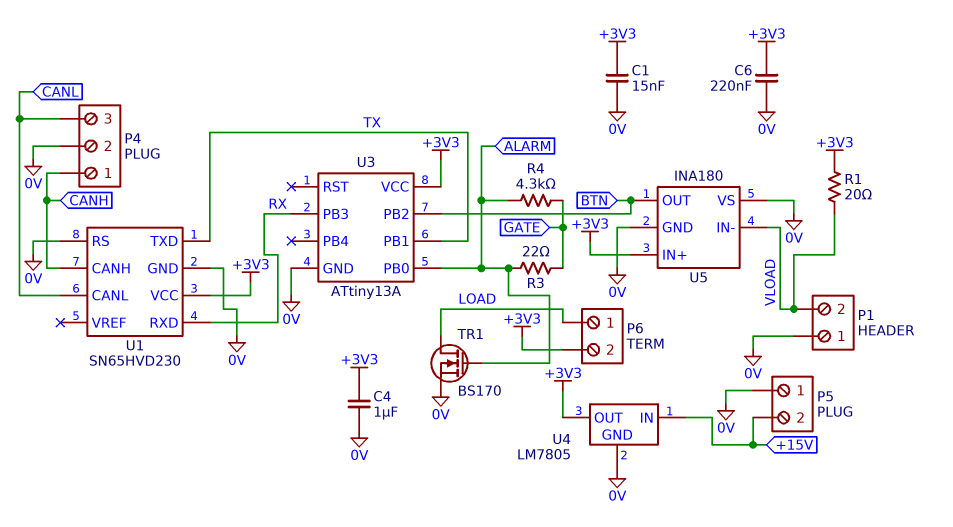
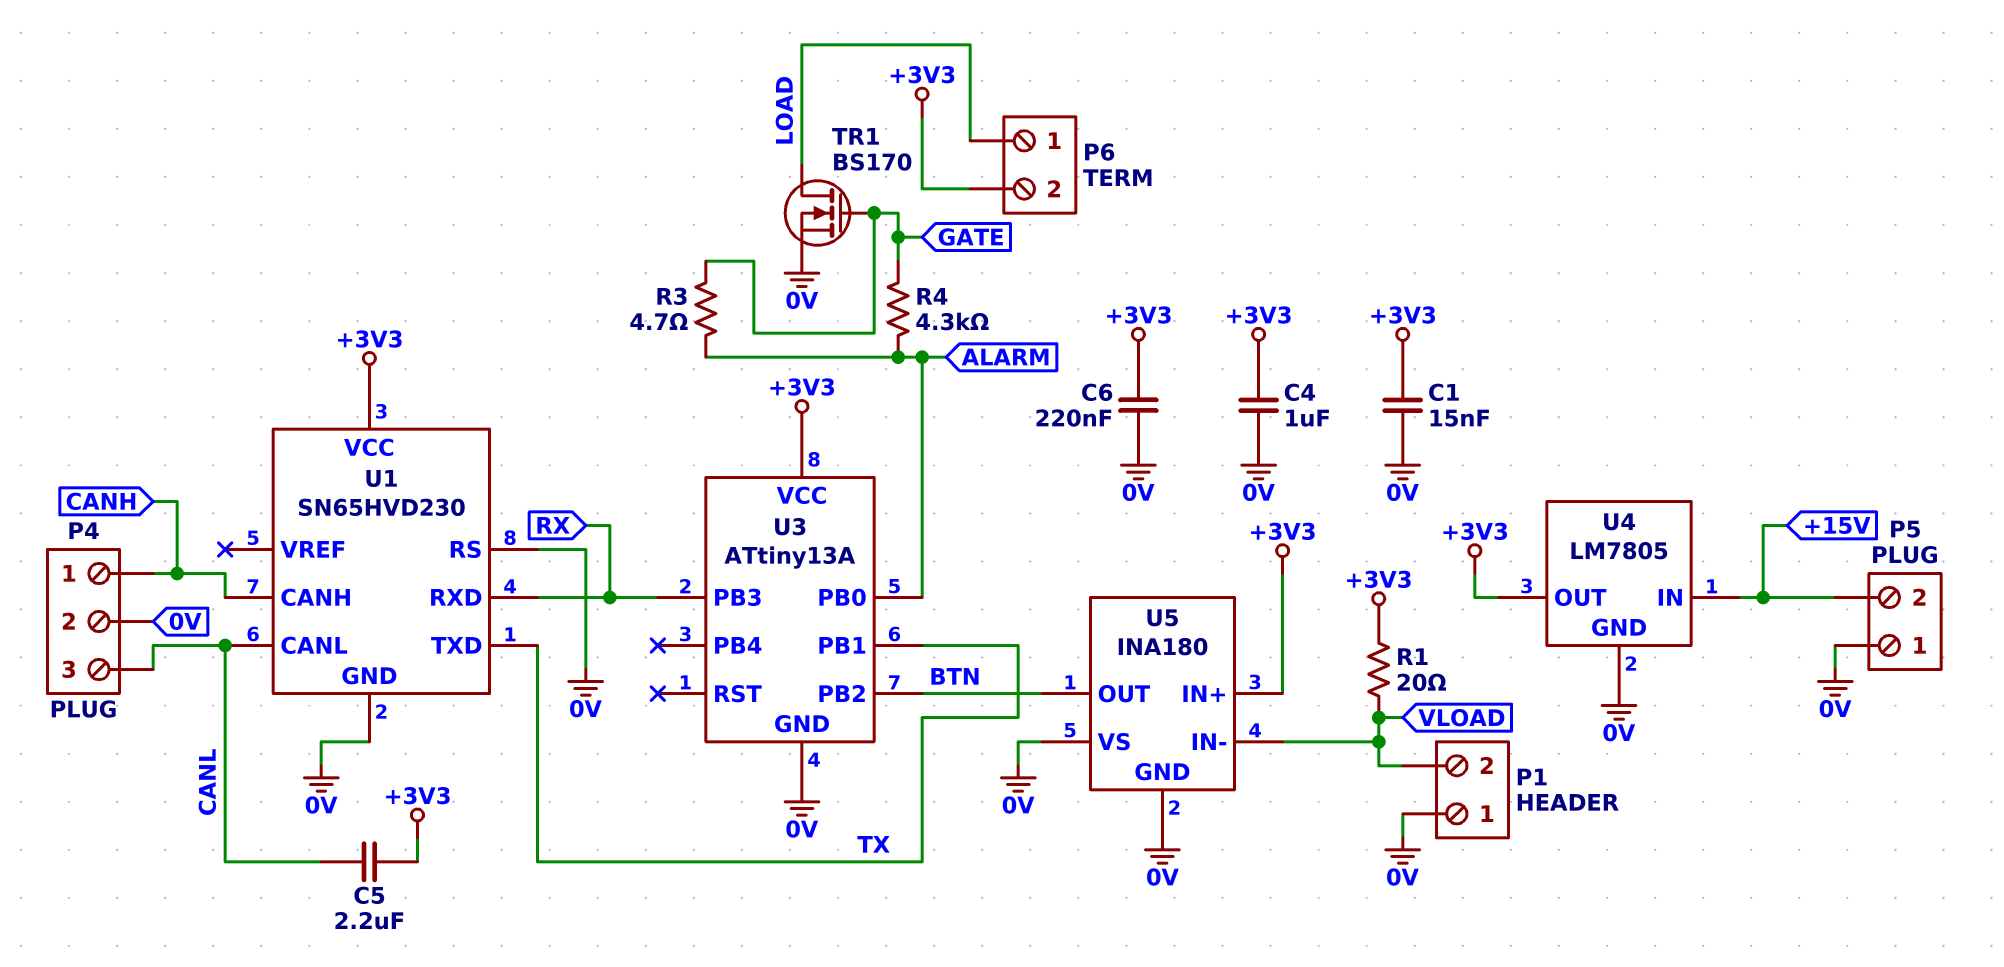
C5: none -> 2.2uF (+3V3, CANL)
R3: 22 (ALARM, GATE) -> 4.7 (ALARM, GATE)
TR1: NMOS BS170 (G ALARM, D LOAD, S 0V) -> NMOS BS170 (G GATE, D LOAD, S 0V)

